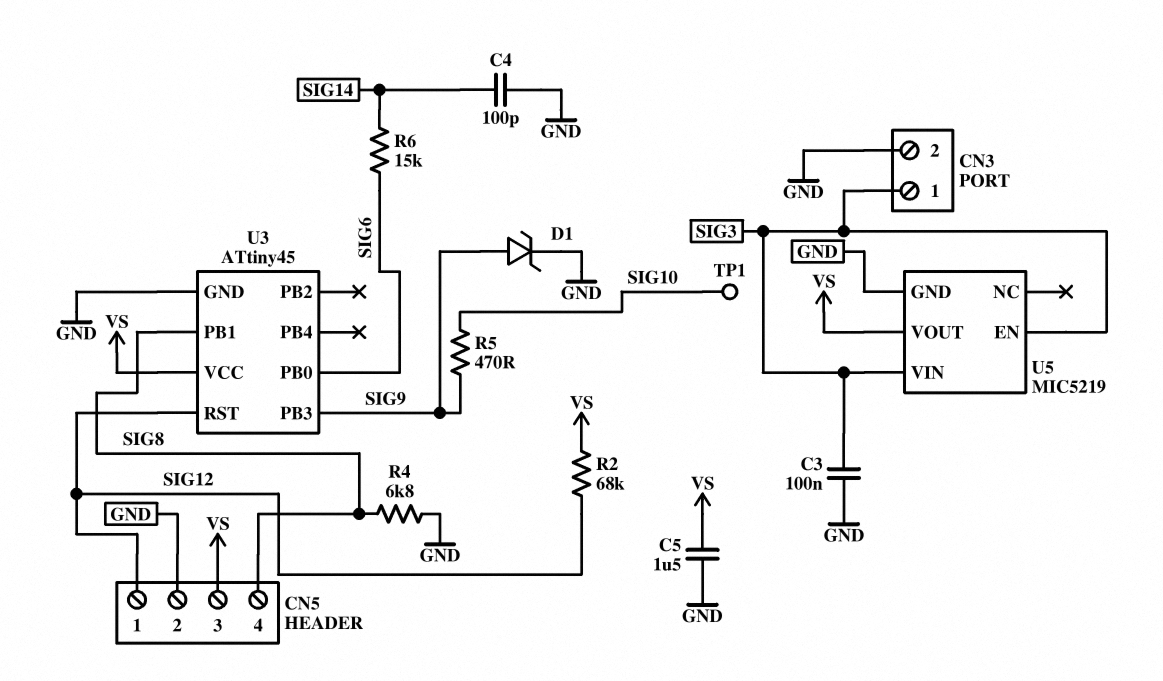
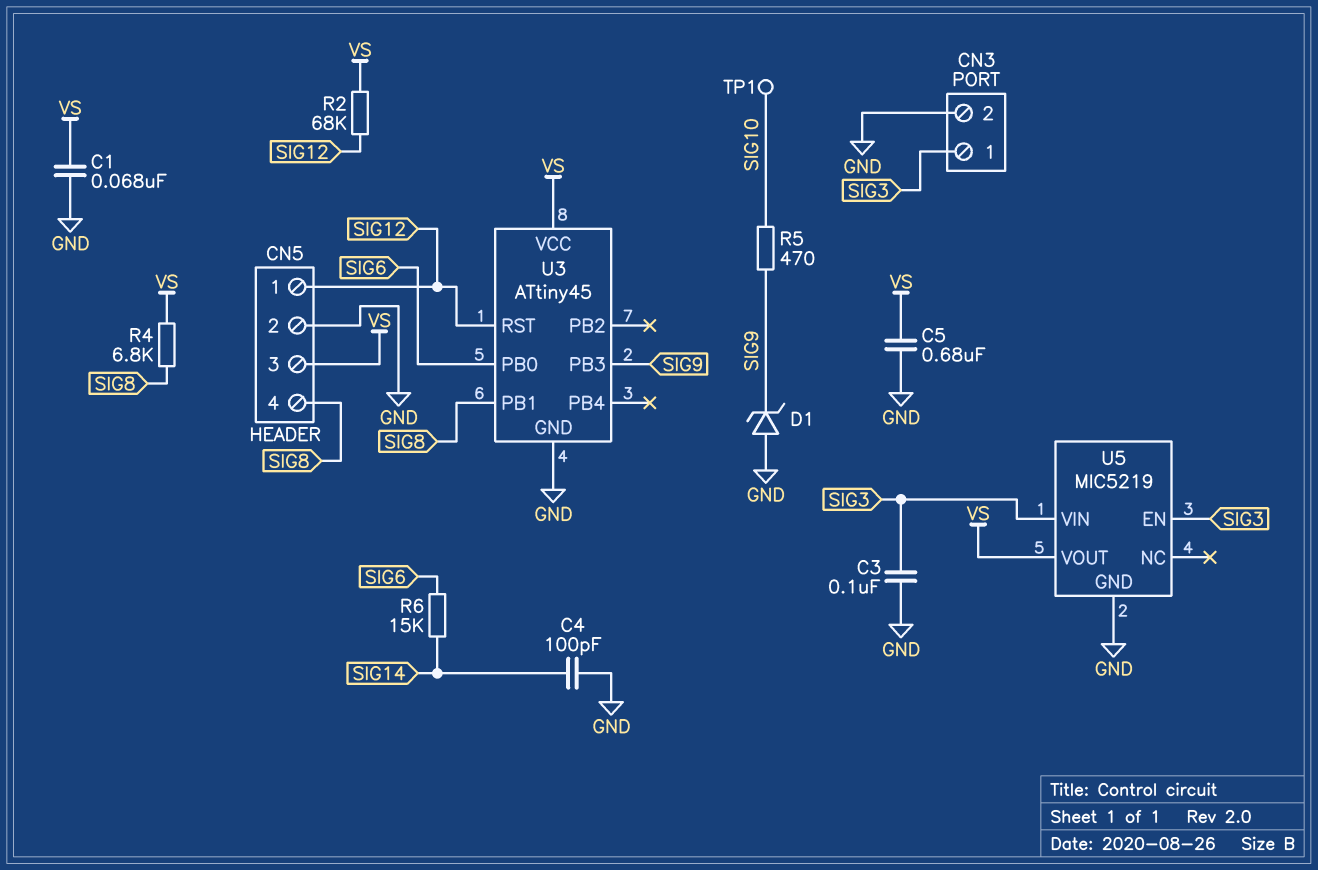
C1: none -> 68nF (GND, VS)
C5: 1.5uF (GND, VS) -> 680nF (GND, VS)
D1: zener (A SIG9, K GND) -> zener (A GND, K SIG9)
R4: 6.8k (GND, SIG8) -> 6.8k (SIG8, VS)

